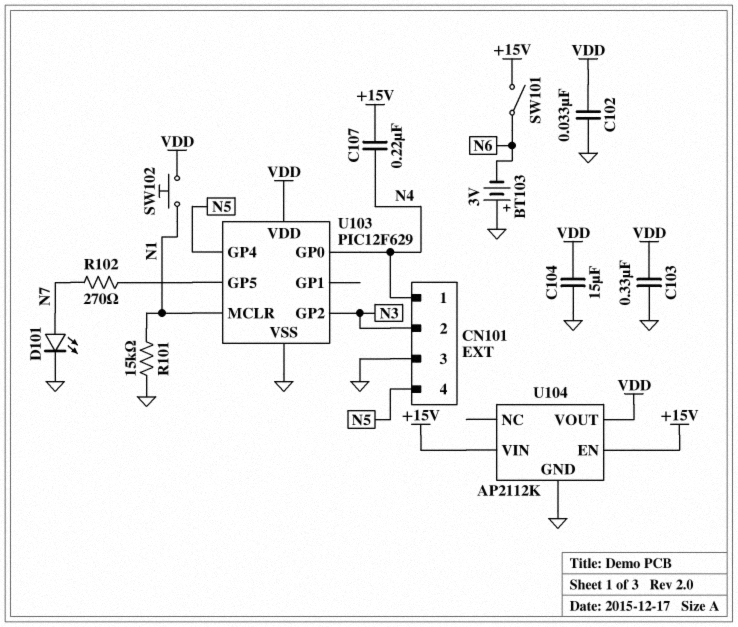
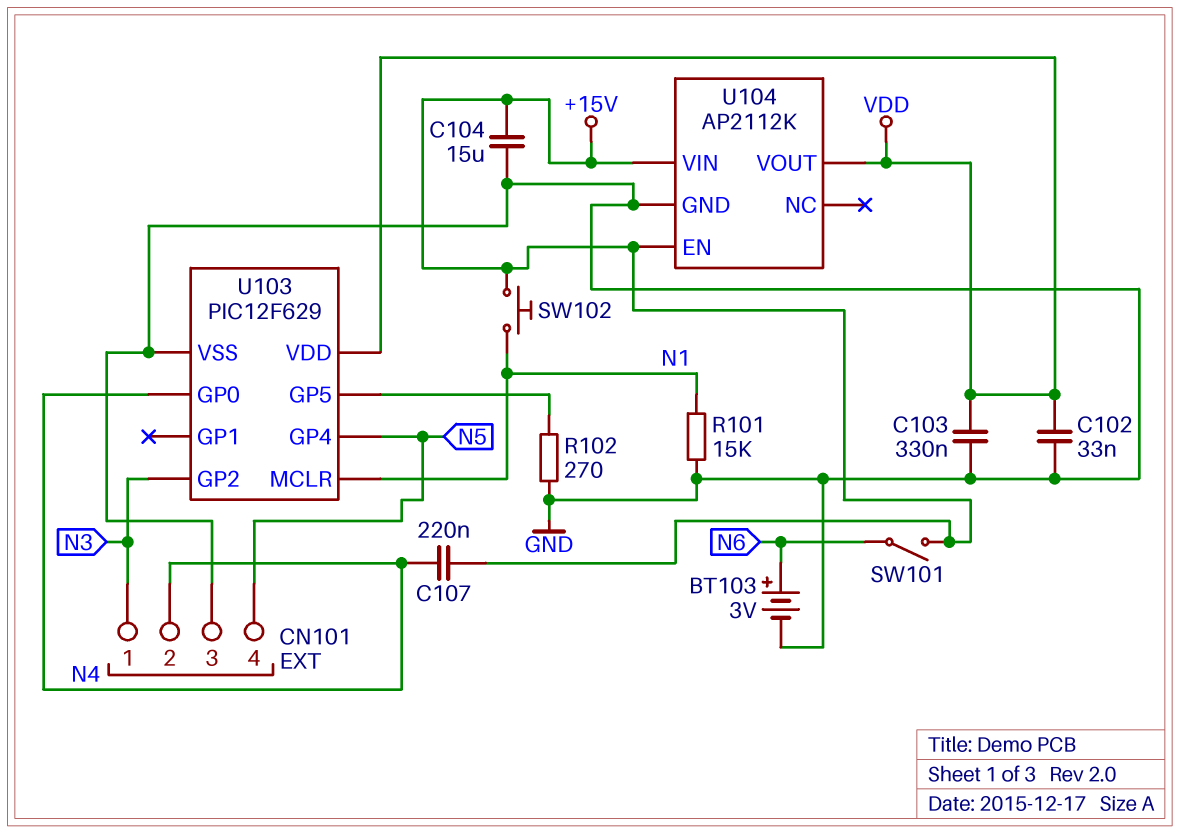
BT103: 3V (plus GND, minus N6) -> 3V (plus N6, minus GND)
C104: 15uF (GND, VDD) -> 15uF (+15V, GND)
CN101 pin 1: N4 -> N3
CN101 pin 2: N3 -> N4
D101: LED (A N7, K GND) -> none
R102: 270 (N7, U103/GP5) -> 270 (GND, U103/GP5)
SW102: button (N1, VDD) -> button (+15V, N1)

